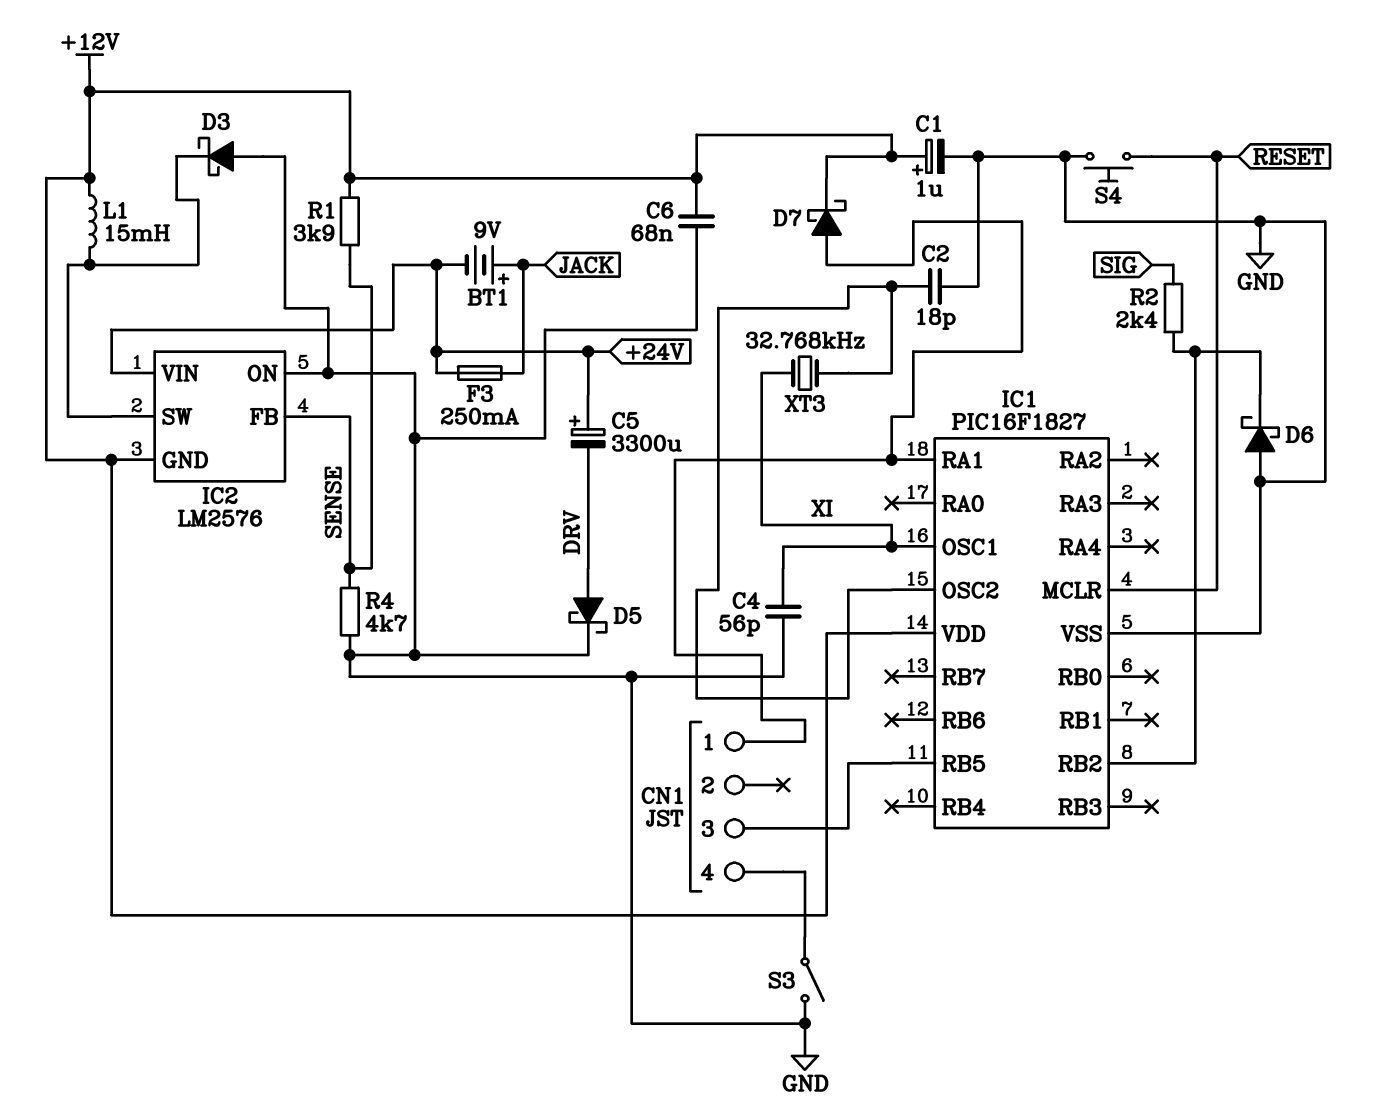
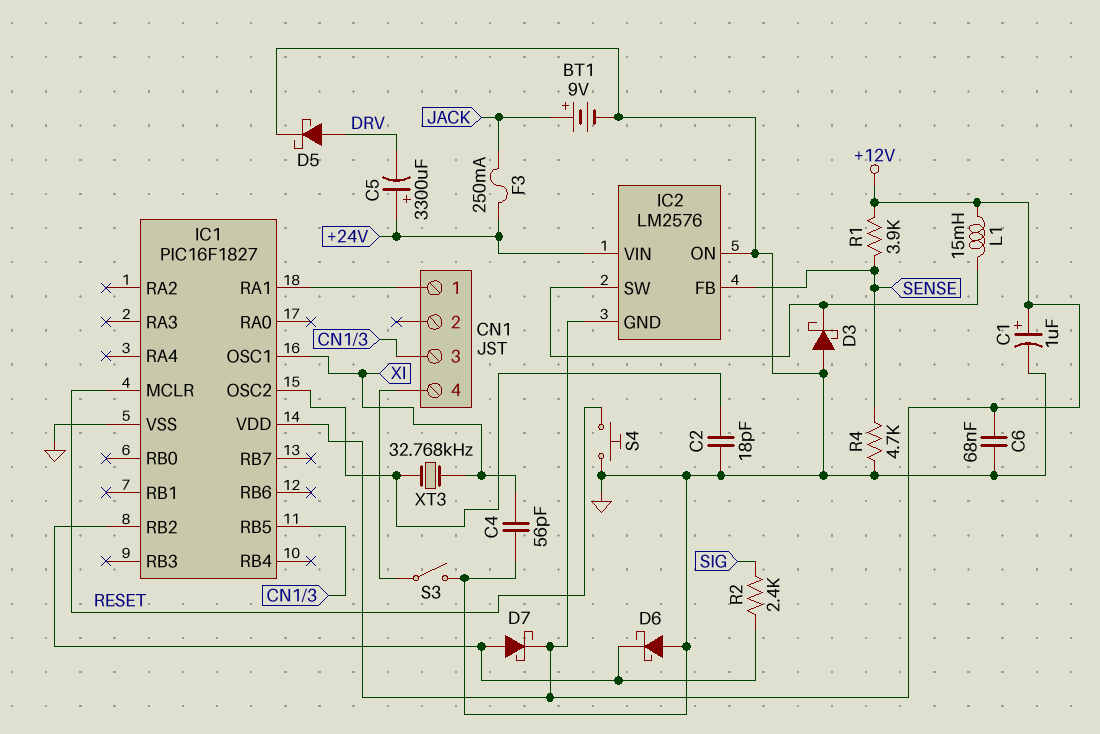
BT1: 9V (plus JACK, minus +24V) -> 9V (plus JACK, minus GND)
D7: schottky (A CN1/1, K +12V) -> schottky (A IC1/RB2, K +12V)

